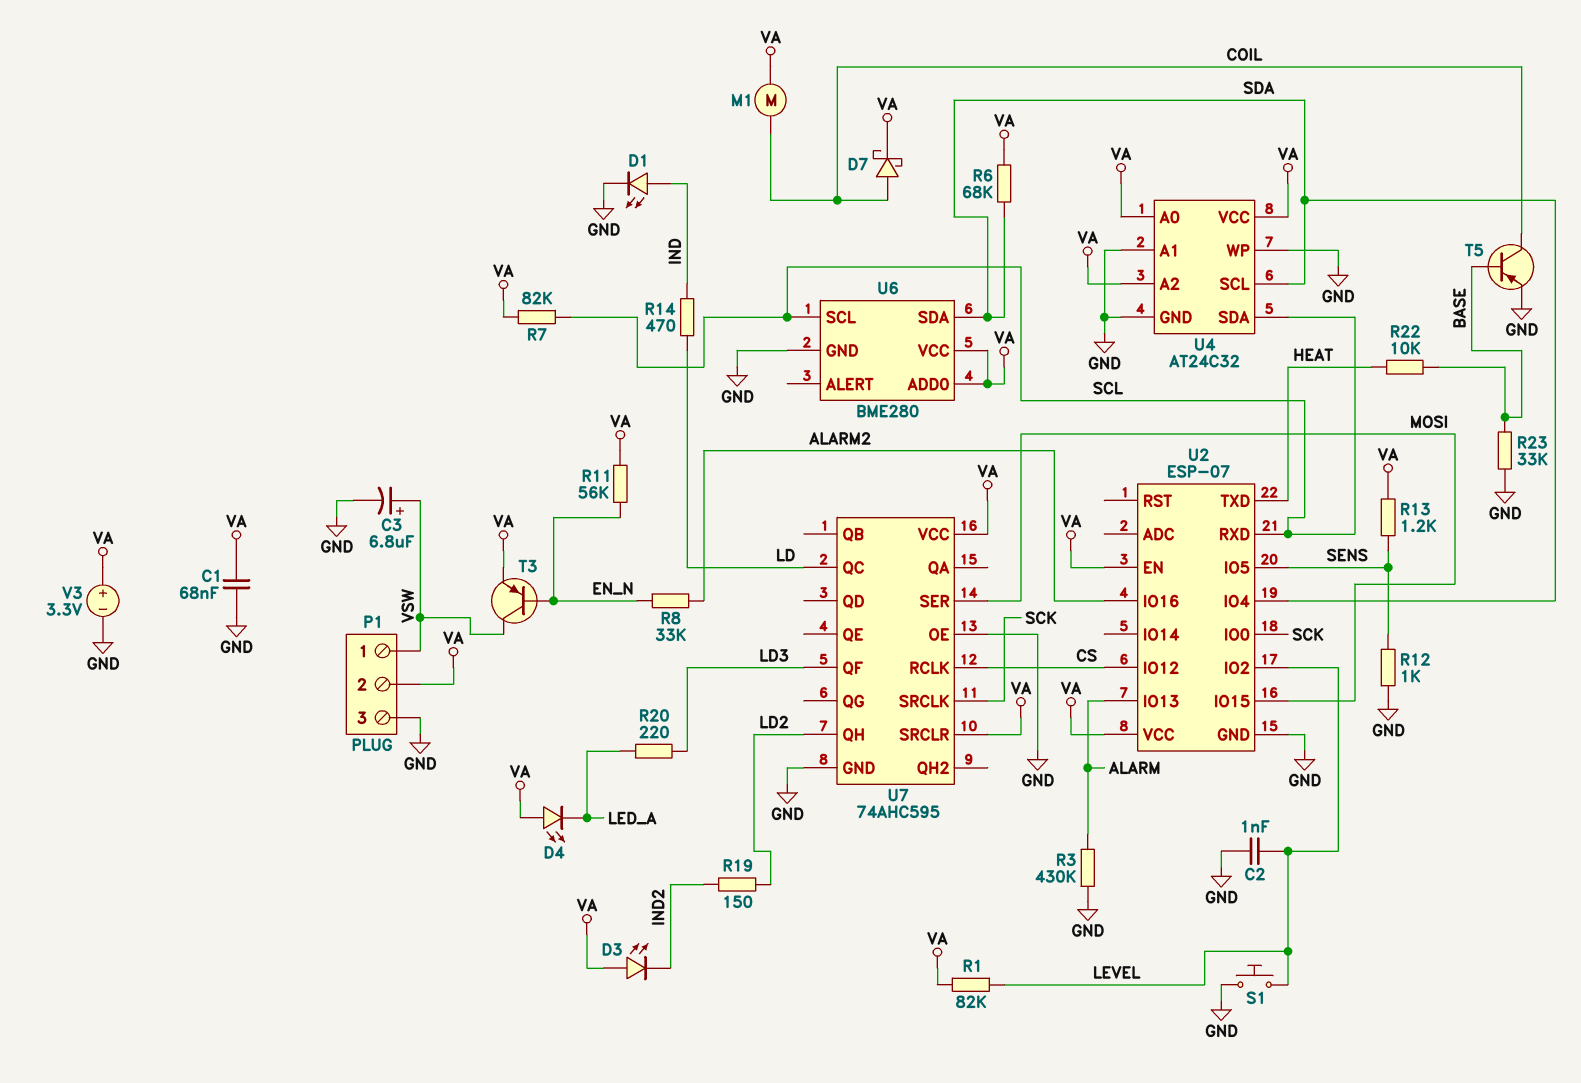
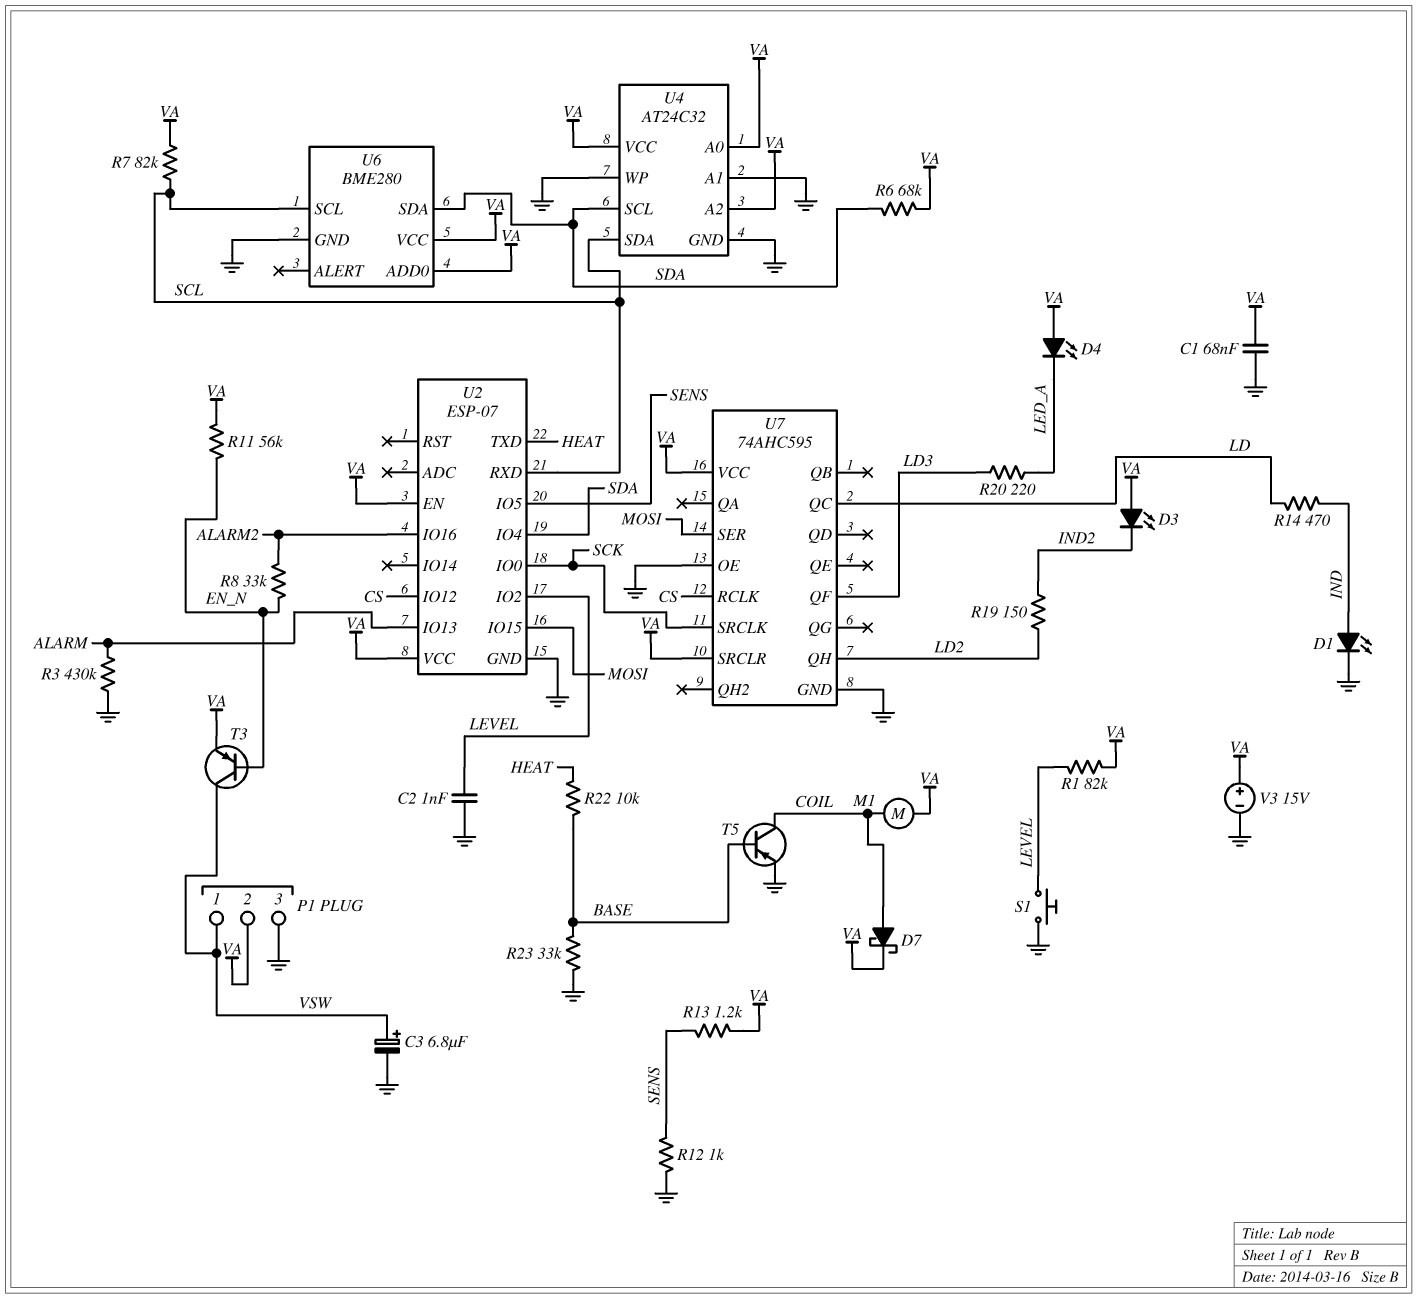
V3: 3.3V (plus VA, minus GND) -> 15V (plus VA, minus GND)

